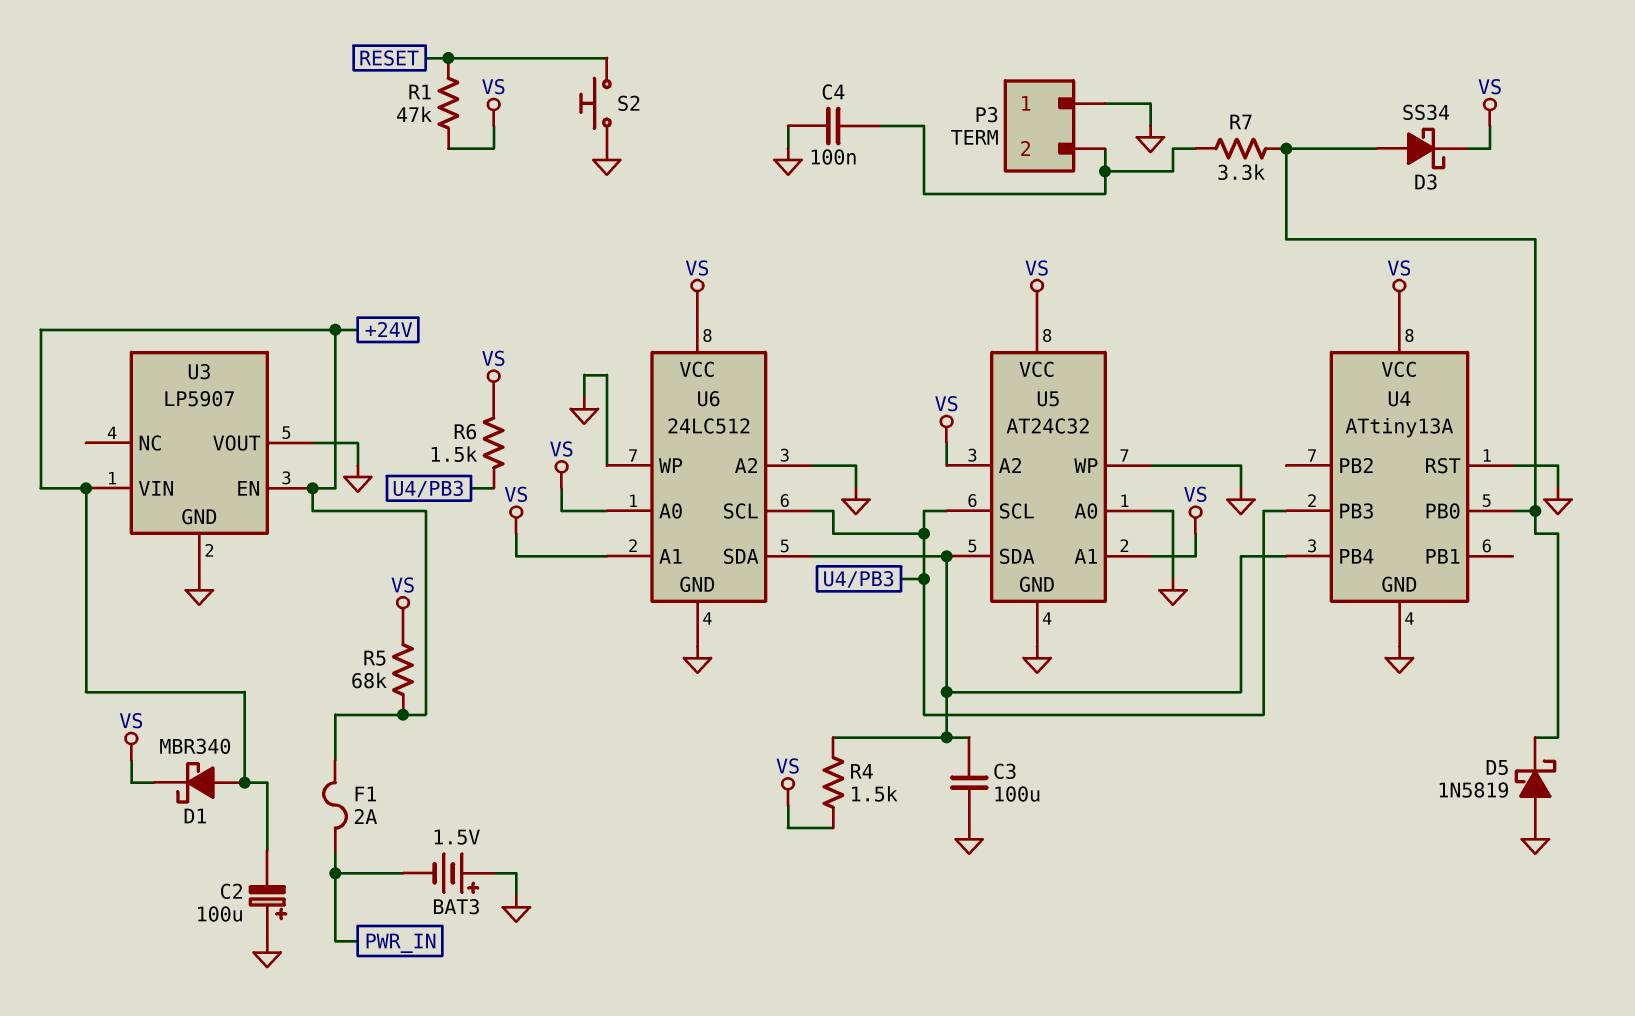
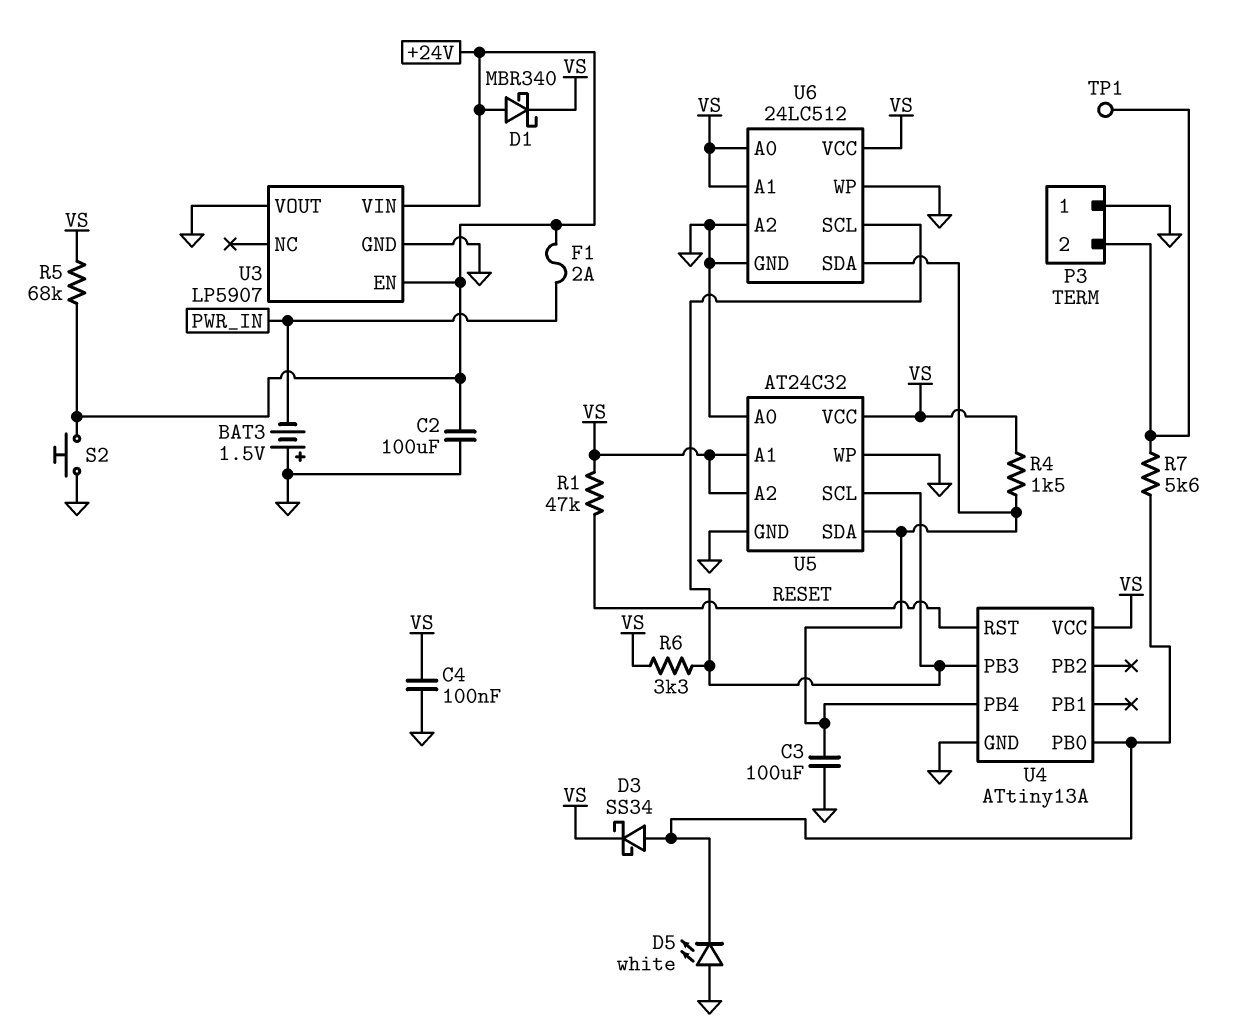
C2: 100uF (plus GND, minus +24V) -> 100uF (+24V, GND)
C4: 100nF (GND, P3/2) -> 100nF (GND, VS)
D5: schottky 1N5819 (A GND, K U4/PB0) -> LED white (A GND, K U4/PB0)
R6: 1.5k (U4/PB3, VS) -> 3.3k (U4/PB3, VS)
R7: 3.3k (P3/2, U4/PB0) -> 5.6k (P3/2, U4/PB0)
S2: button (GND, RESET) -> button (+24V, GND)
TP1: none -> test point (P3/2)
U4 pin RST: GND -> RESET

